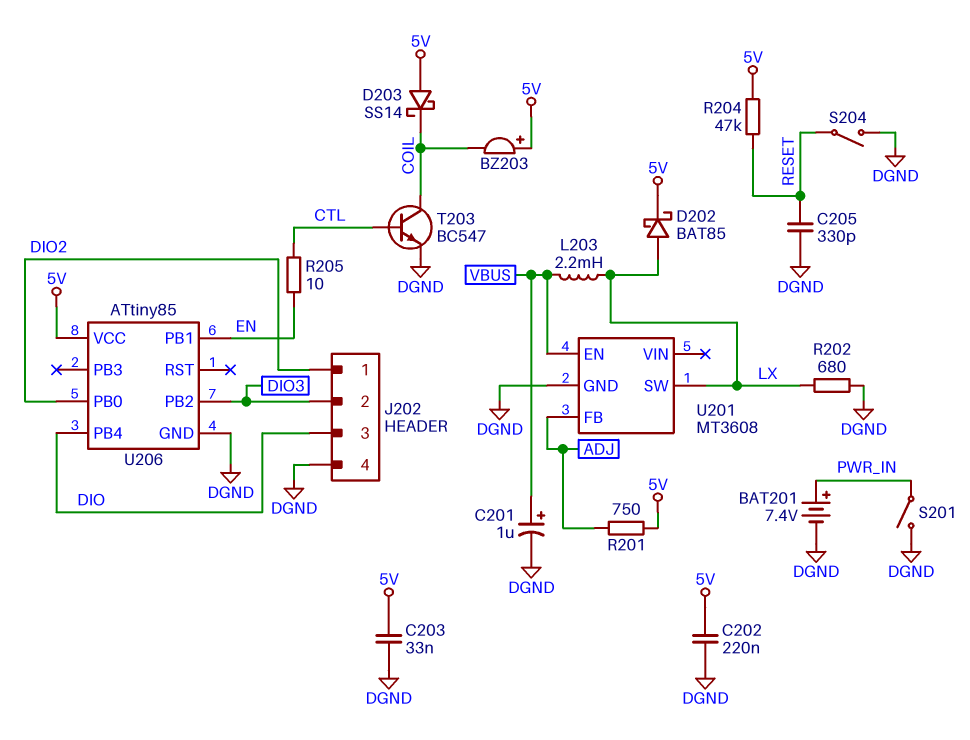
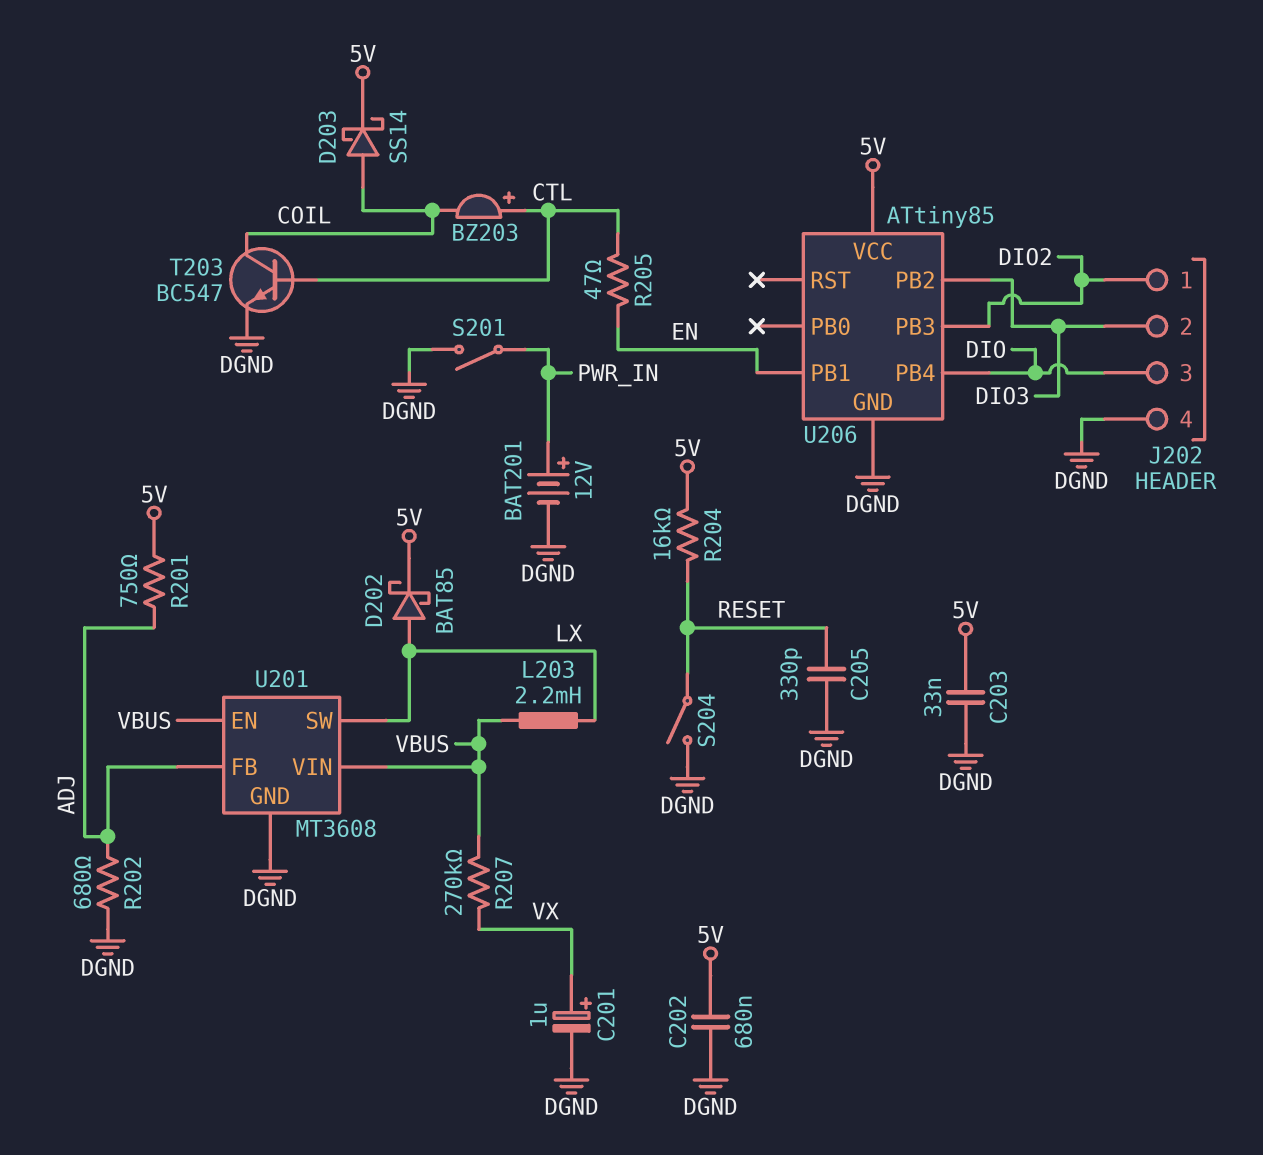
BAT201: 7.4V (plus PWR_IN, minus DGND) -> 12V (plus PWR_IN, minus DGND)
BZ203: buzzer (plus 5V, minus COIL) -> buzzer (plus CTL, minus COIL)
C201: 1uF (plus VBUS, minus DGND) -> 1uF (plus VX, minus DGND)
C202: 220nF (5V, DGND) -> 680nF (5V, DGND)
D203: schottky SS14 (A 5V, K COIL) -> schottky SS14 (A COIL, K 5V)
R202: 680 (DGND, LX) -> 680 (ADJ, DGND)
R204: 47k (5V, RESET) -> 16k (5V, RESET)
R205: 10 (CTL, EN) -> 47 (CTL, EN)
R207: none -> 270k (VBUS, VX)
U201 pin VIN: none -> VBUS
U206 pin PB0: DIO2 -> none
U206 pin PB3: none -> DIO2

